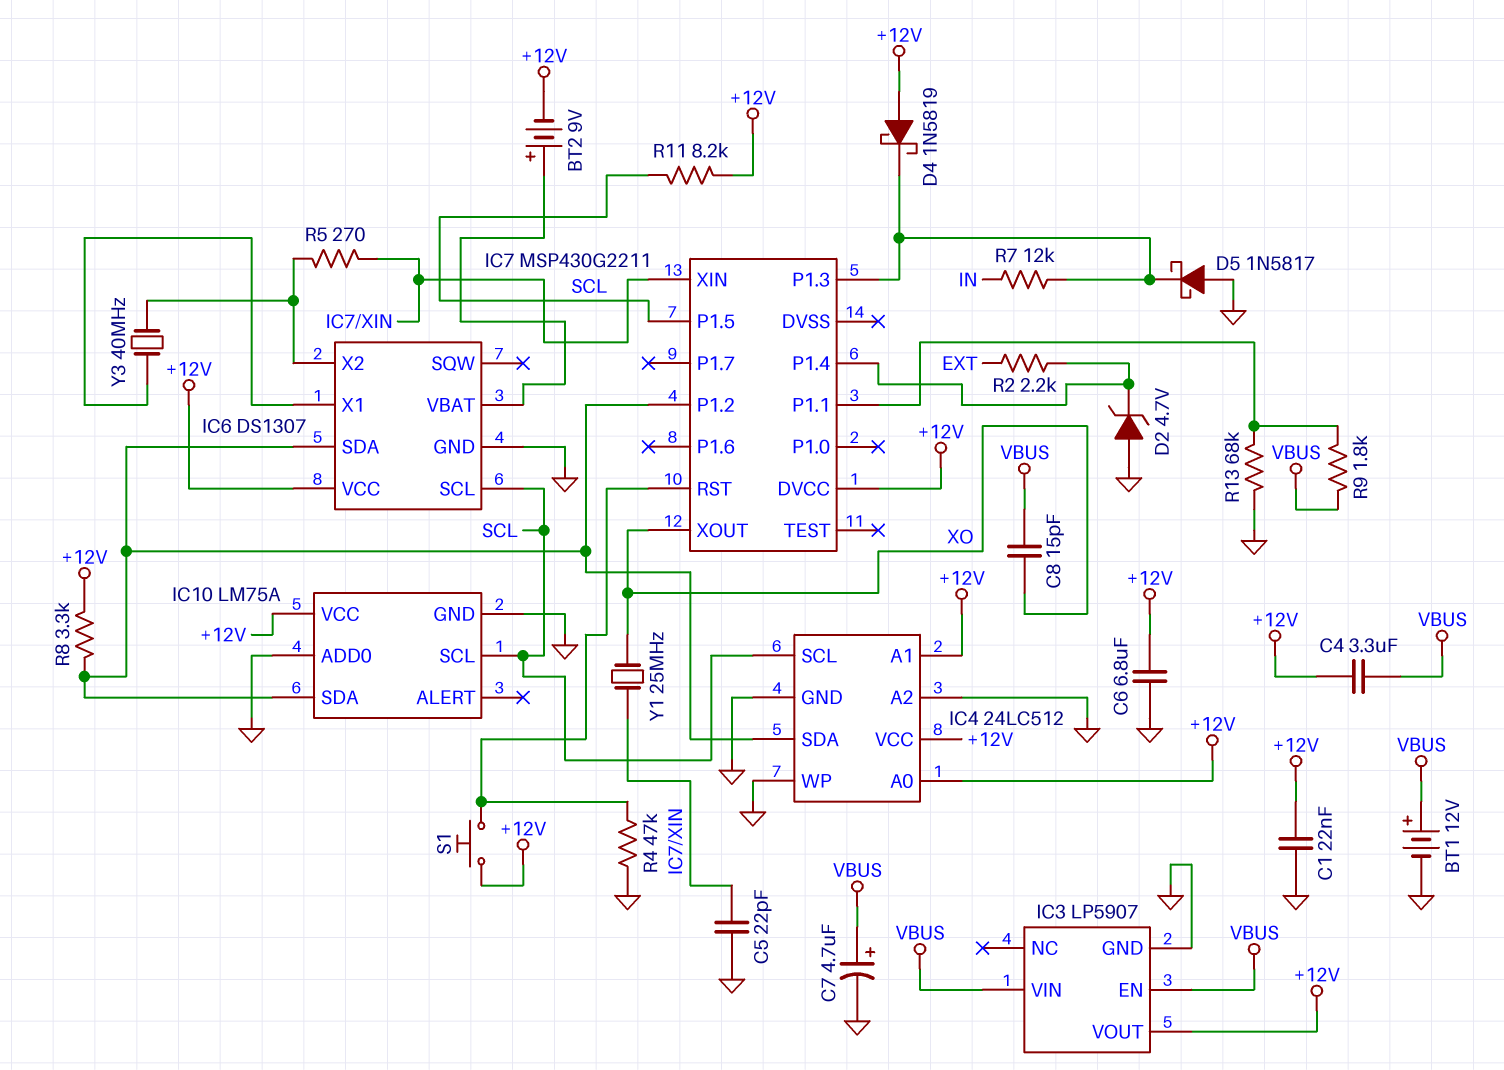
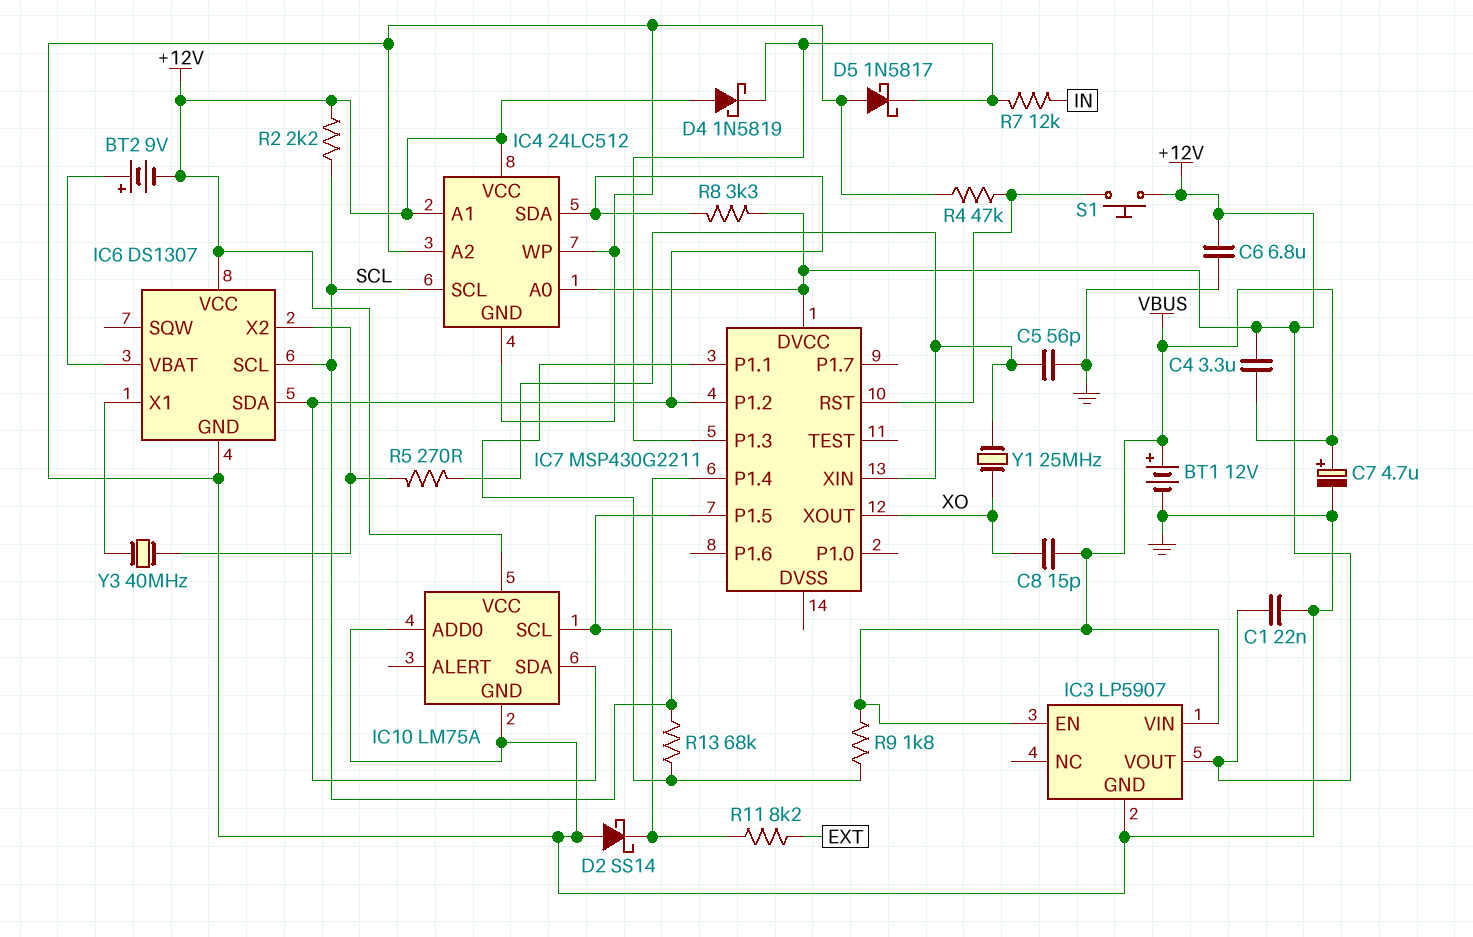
C5: 22pF (GND, IC7/XIN) -> 56pF (GND, IC7/XIN)
D2: zener 4.7V (A GND, K IC7/P1.4) -> schottky SS14 (A GND, K IC7/P1.4)
R2: 2.2k (EXT, IC7/P1.4) -> 2.2k (+12V, SCL)
R11: 8.2k (+12V, SCL) -> 8.2k (EXT, IC7/P1.4)
R13: 68k (GND, IC7/P1.1) -> 68k (IC7/P1.1, SCL)

